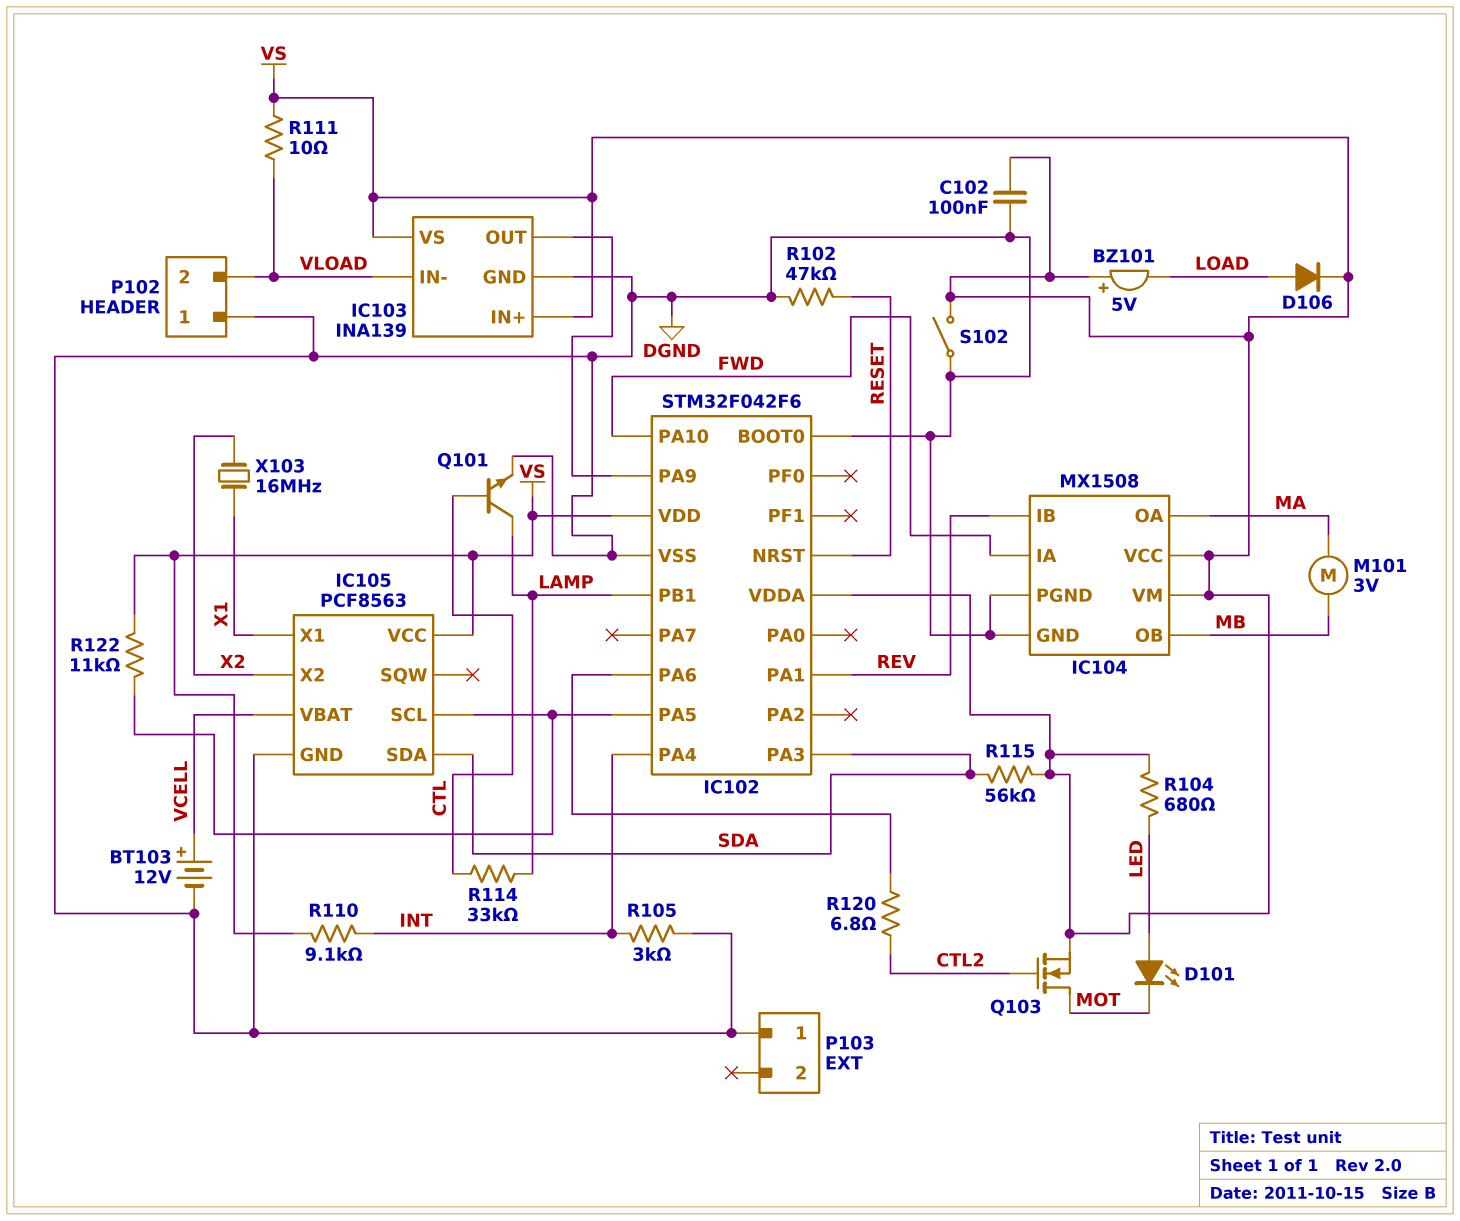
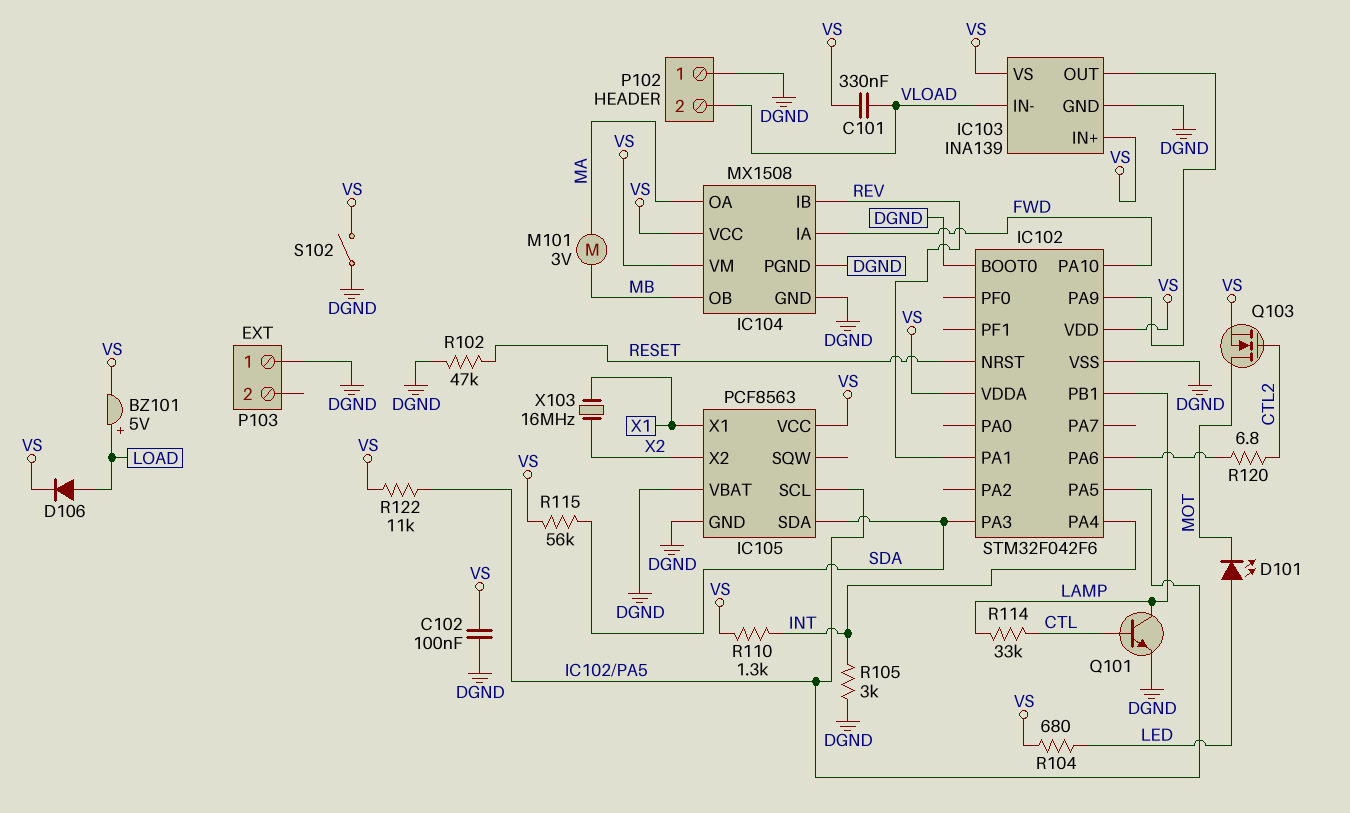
BT103: 12V (plus VCELL, minus DGND) -> none
BZ101: buzzer 5V (plus VS, minus LOAD) -> buzzer 5V (plus LOAD, minus VS)
C101: none -> 330nF (VLOAD, VS)
IC105 pin VBAT: VCELL -> DGND
R110: 9.1k (INT, VS) -> 1.3k (INT, VS)
R111: 10 (VLOAD, VS) -> none

